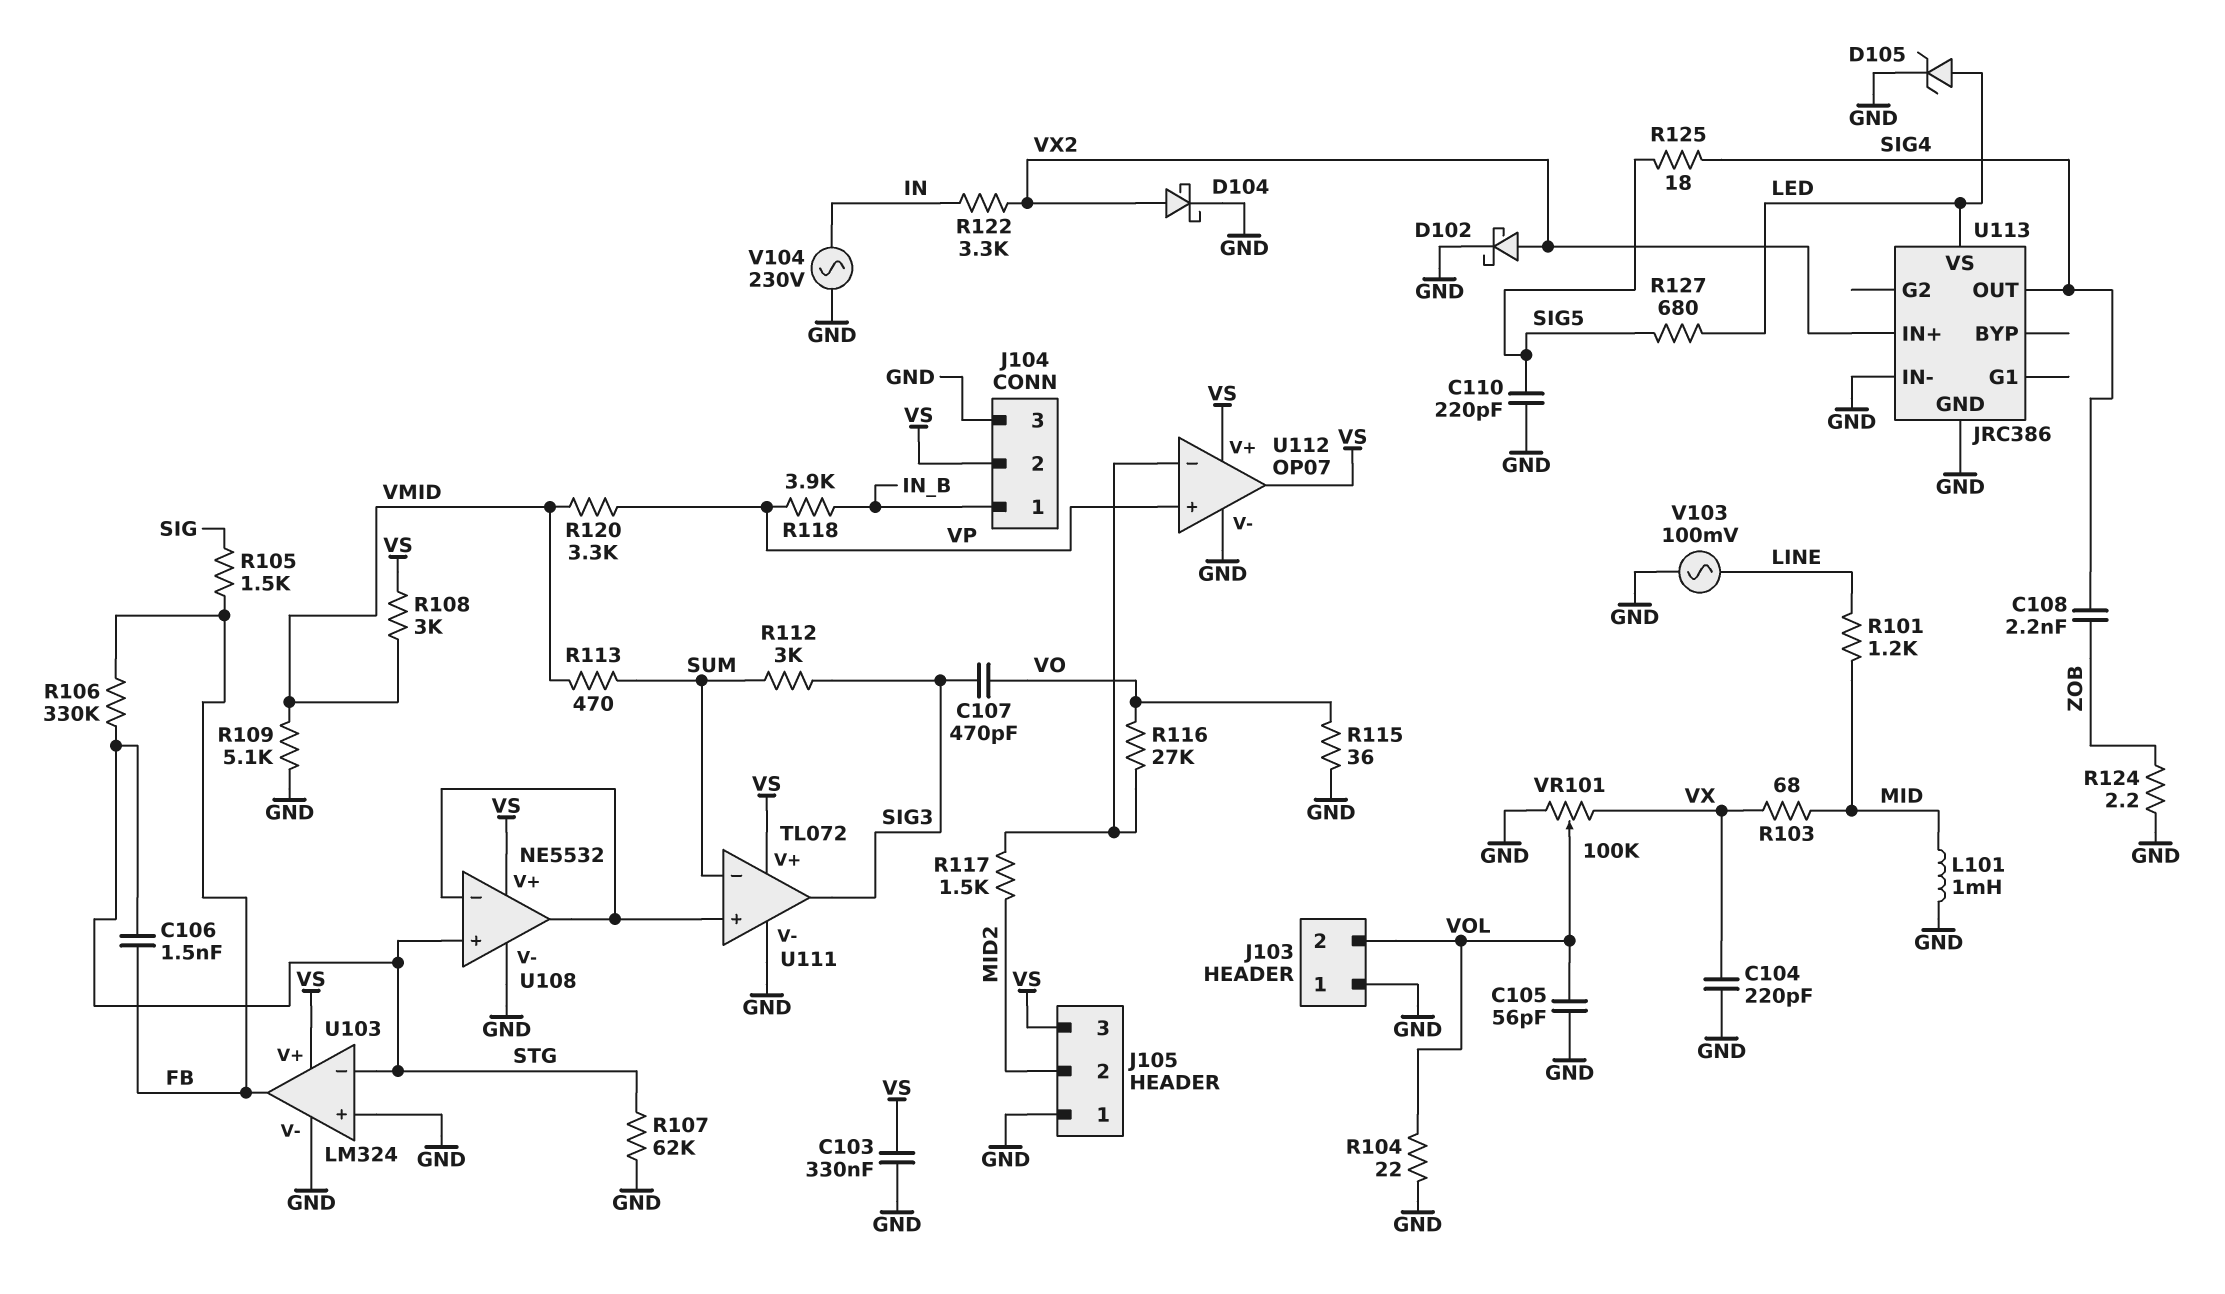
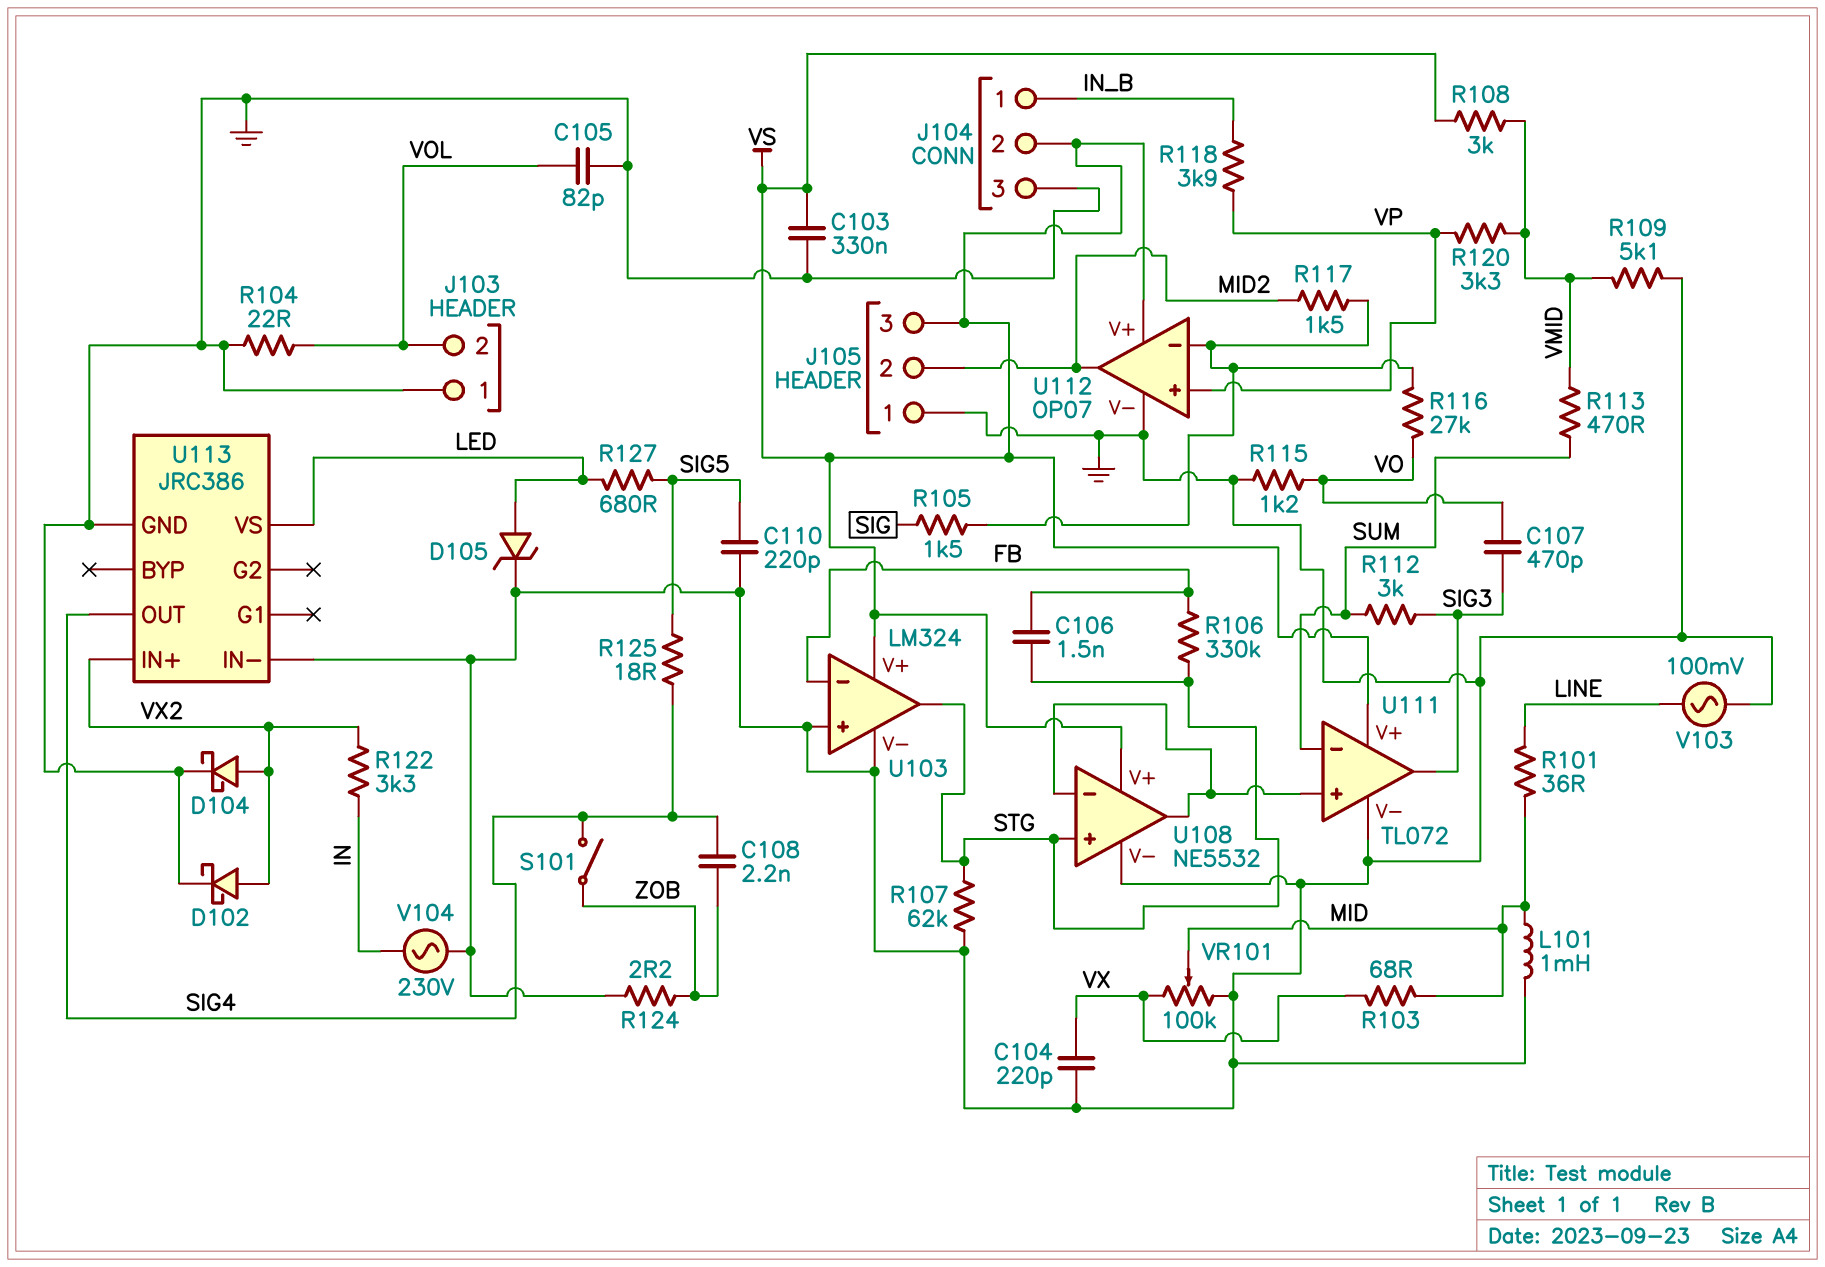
C105: 56pF (GND, VOL) -> 82pF (GND, VOL)
R101: 1.2k (LINE, MID) -> 36 (LINE, MID)
R105: 1.5k (FB, SIG) -> 1.5k (SIG, U112/in-)
R115: 36 (GND, VO) -> 1.2k (GND, VO)
S101: none -> switch (SIG4, ZOB)
U103 pin in-: STG -> FB
U103 pin out: FB -> STG
U112 pin out: VS -> MID2
VR101: 100k (GND, VX, wiper VOL) -> 100k (GND, VX, wiper MID)

